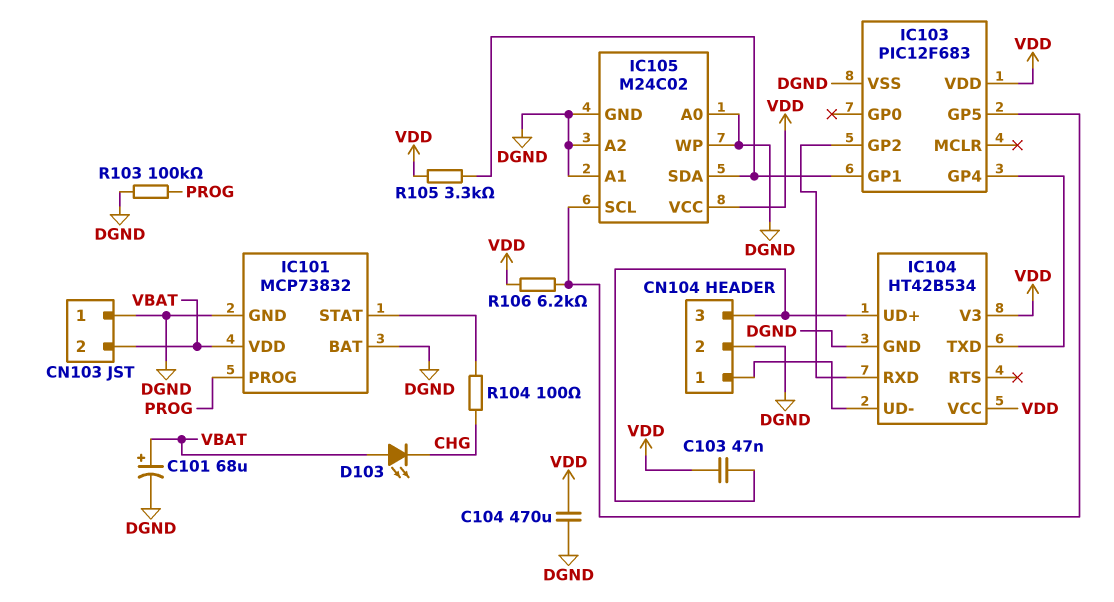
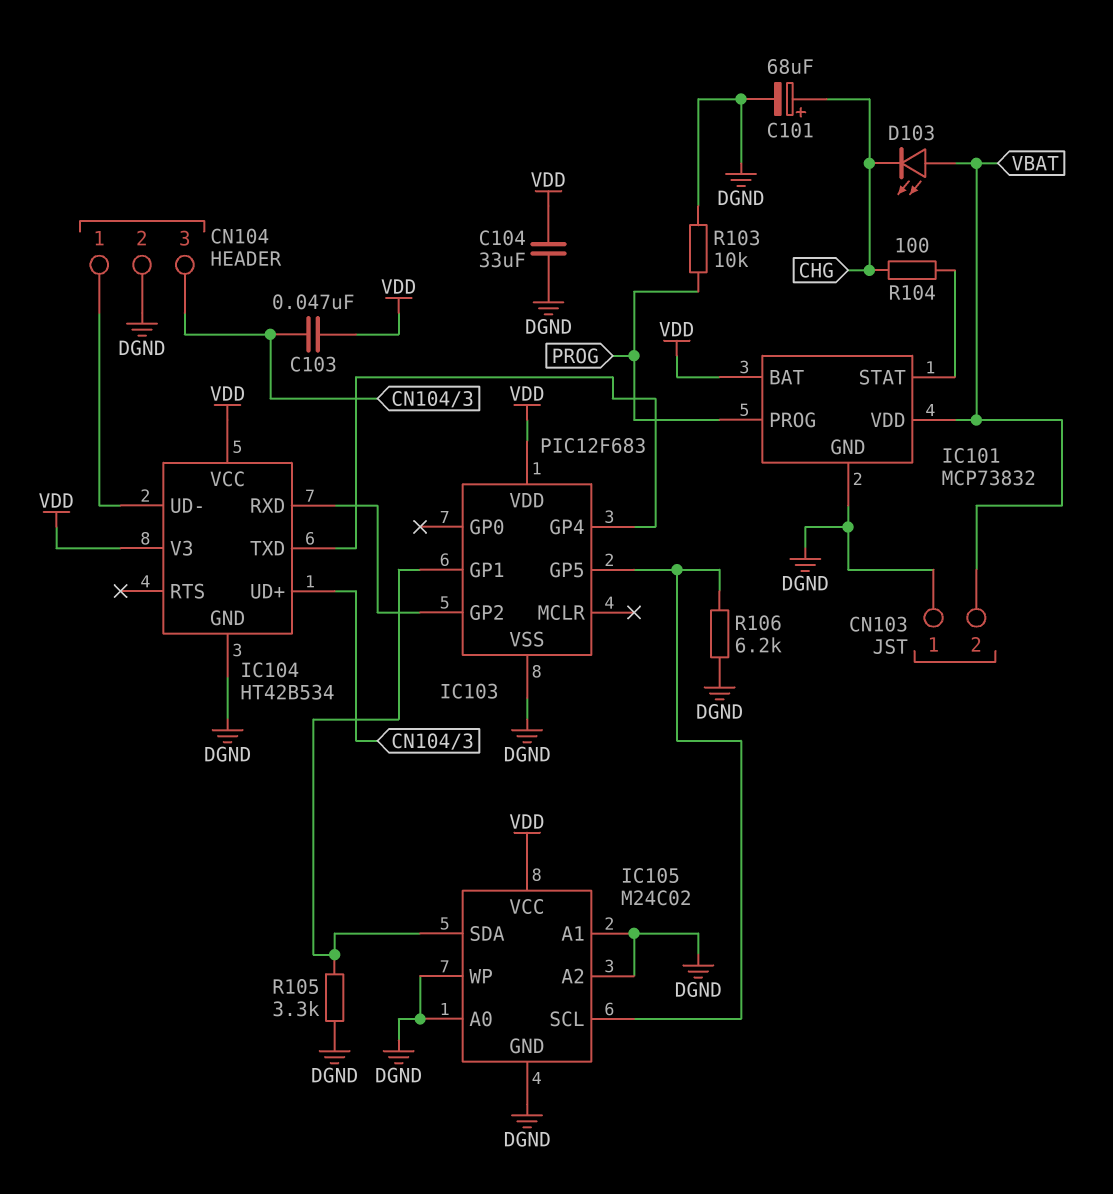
C101: 68uF (plus VBAT, minus DGND) -> 68uF (plus CHG, minus DGND)
C104: 470uF (DGND, VDD) -> 33uF (DGND, VDD)
IC101 pin BAT: DGND -> VDD
R103: 100k (DGND, PROG) -> 10k (DGND, PROG)
R105: 3.3k (IC103/GP1, VDD) -> 3.3k (DGND, IC103/GP1)
R106: 6.2k (IC103/GP5, VDD) -> 6.2k (DGND, IC103/GP5)

